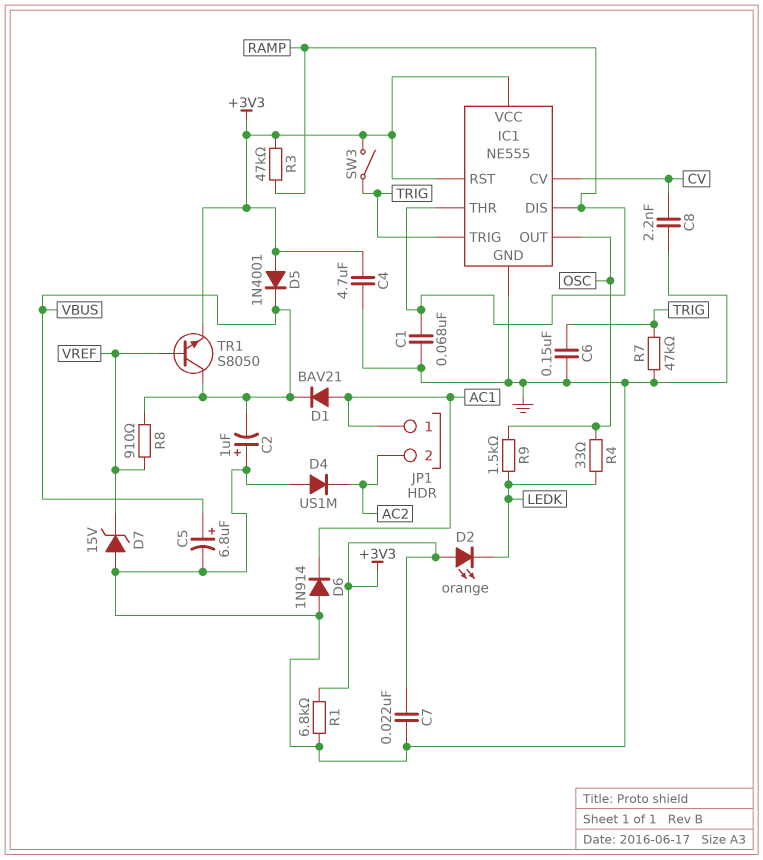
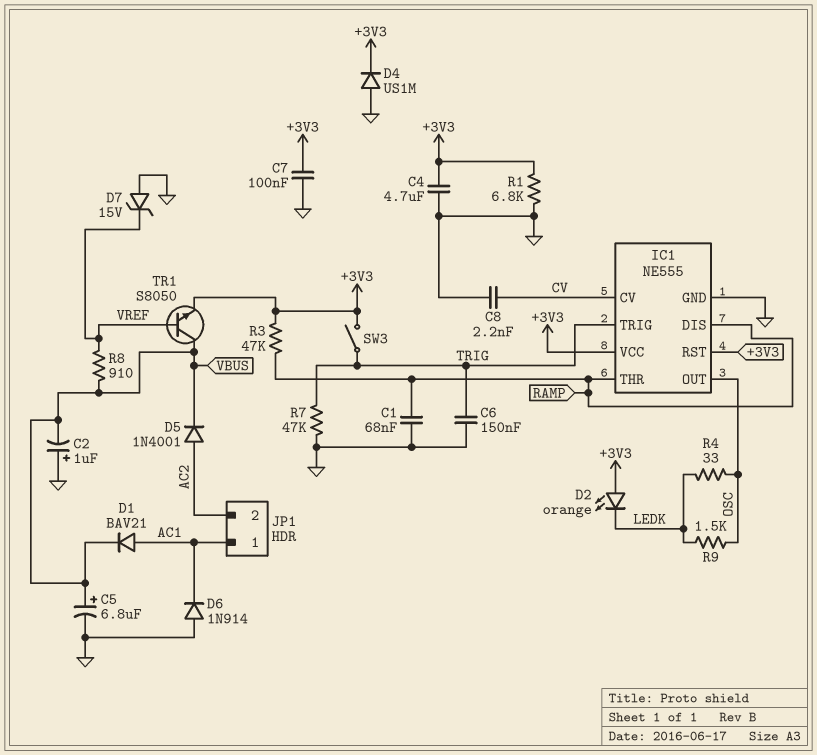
C7: 22nF (+3V3, GND) -> 100nF (+3V3, GND)
D4: diode US1M (A GND, K AC2) -> diode US1M (A GND, K +3V3)
D5: diode 1N4001 (A +3V3, K VBUS) -> diode 1N4001 (A AC2, K VBUS)

